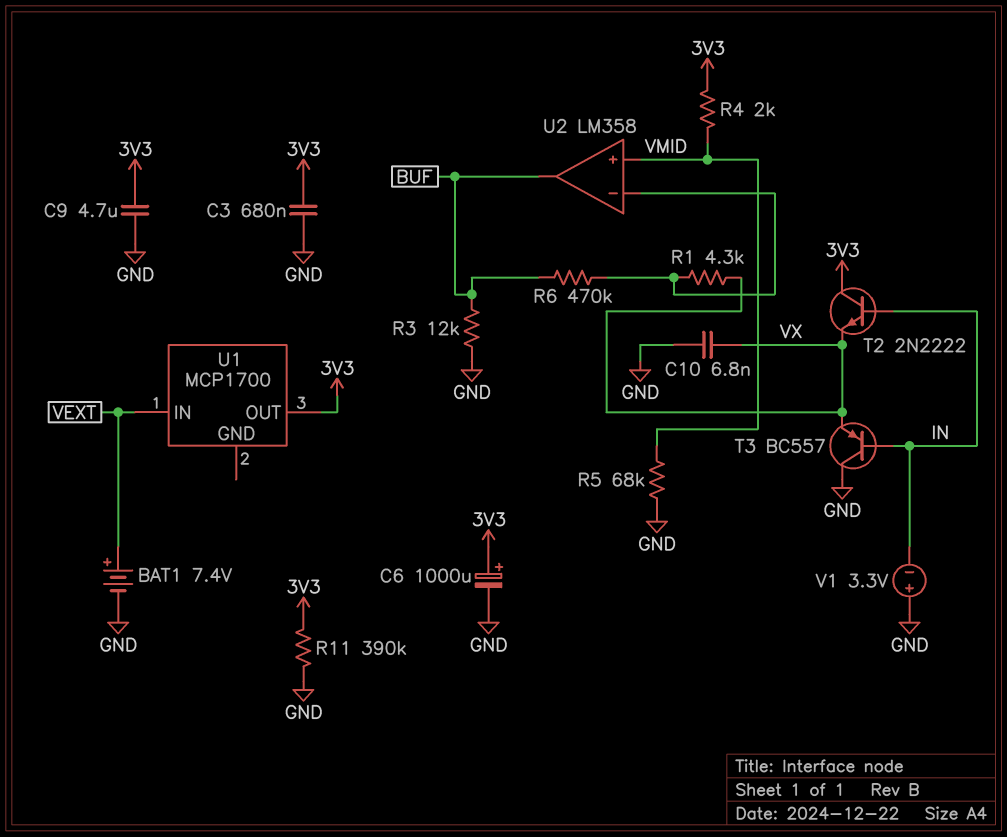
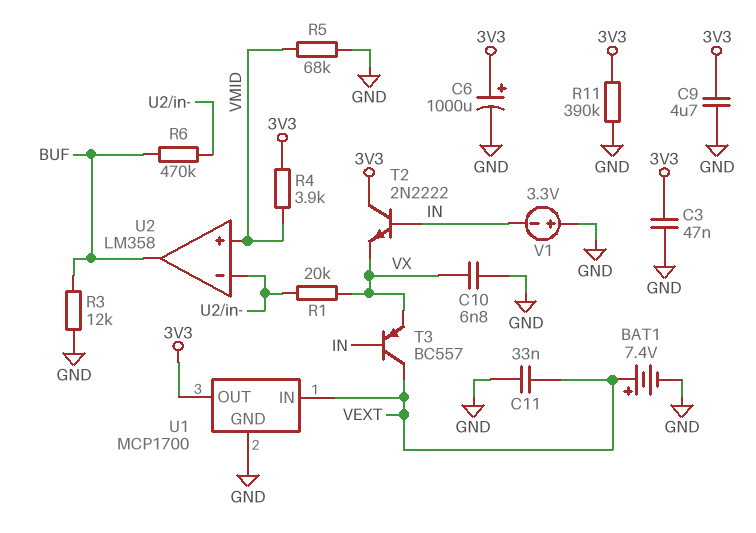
C3: 680nF (3V3, GND) -> 47nF (3V3, GND)
C11: none -> 33nF (GND, VEXT)
R1: 4.3k (U2/in-, VX) -> 20k (U2/in-, VX)
R4: 2k (3V3, VMID) -> 3.9k (3V3, VMID)
T3: PNP BC557 (B IN, C GND, E VX) -> PNP BC557 (B IN, C VEXT, E VX)
U1 pin GND: none -> GND

